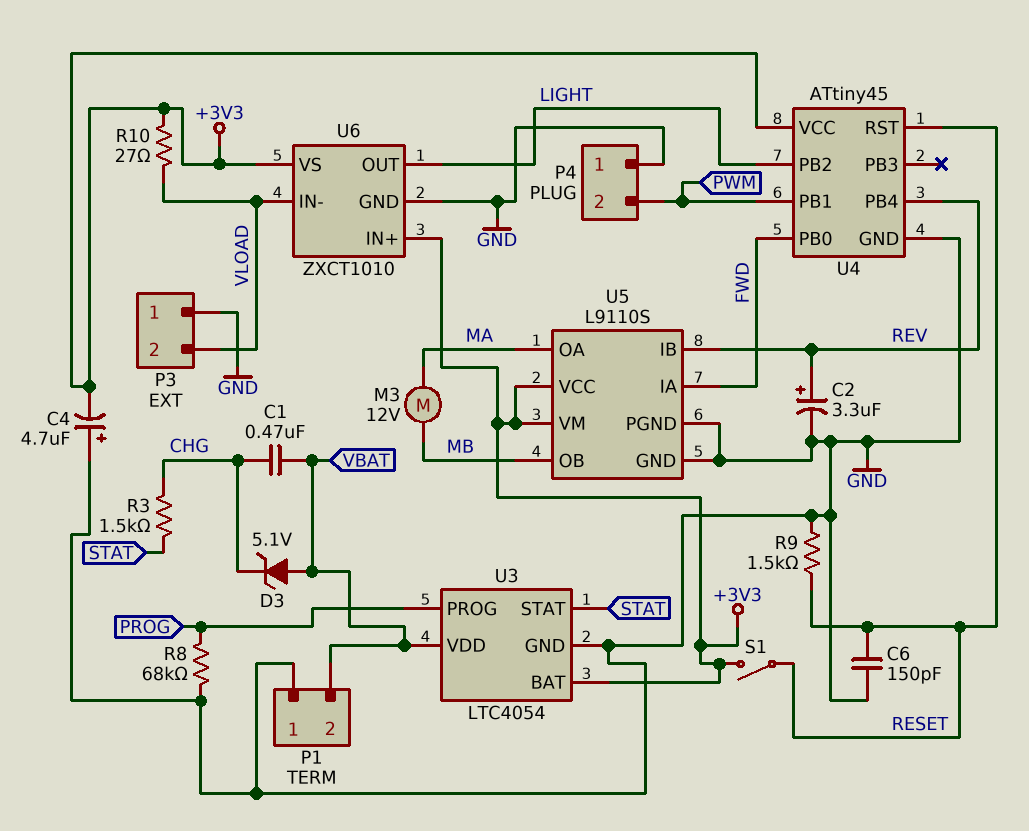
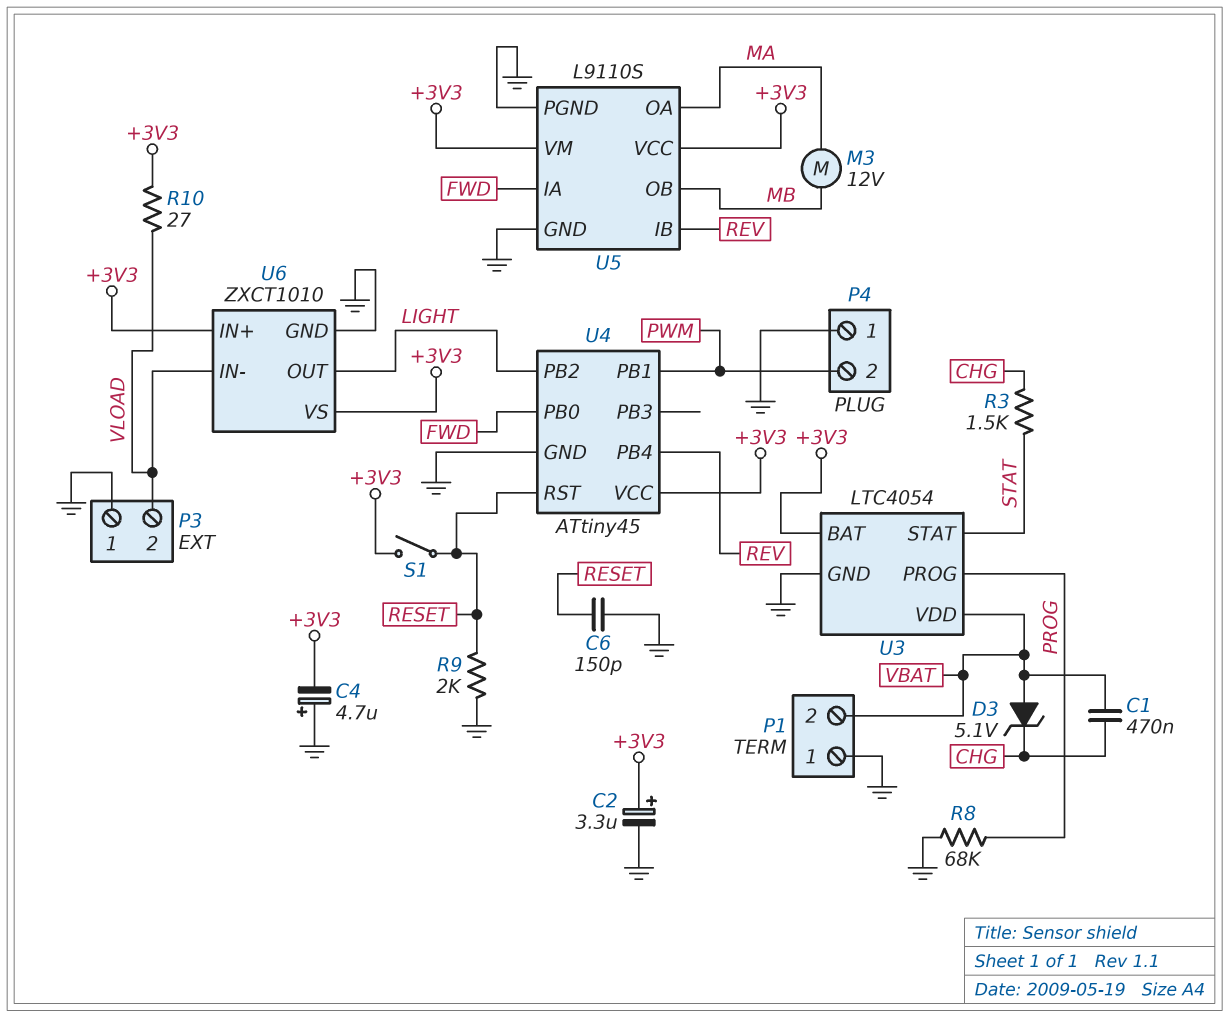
C2: 3.3uF (plus REV, minus GND) -> 3.3uF (plus +3V3, minus GND)
R9: 1.5k (GND, RESET) -> 2k (GND, RESET)

